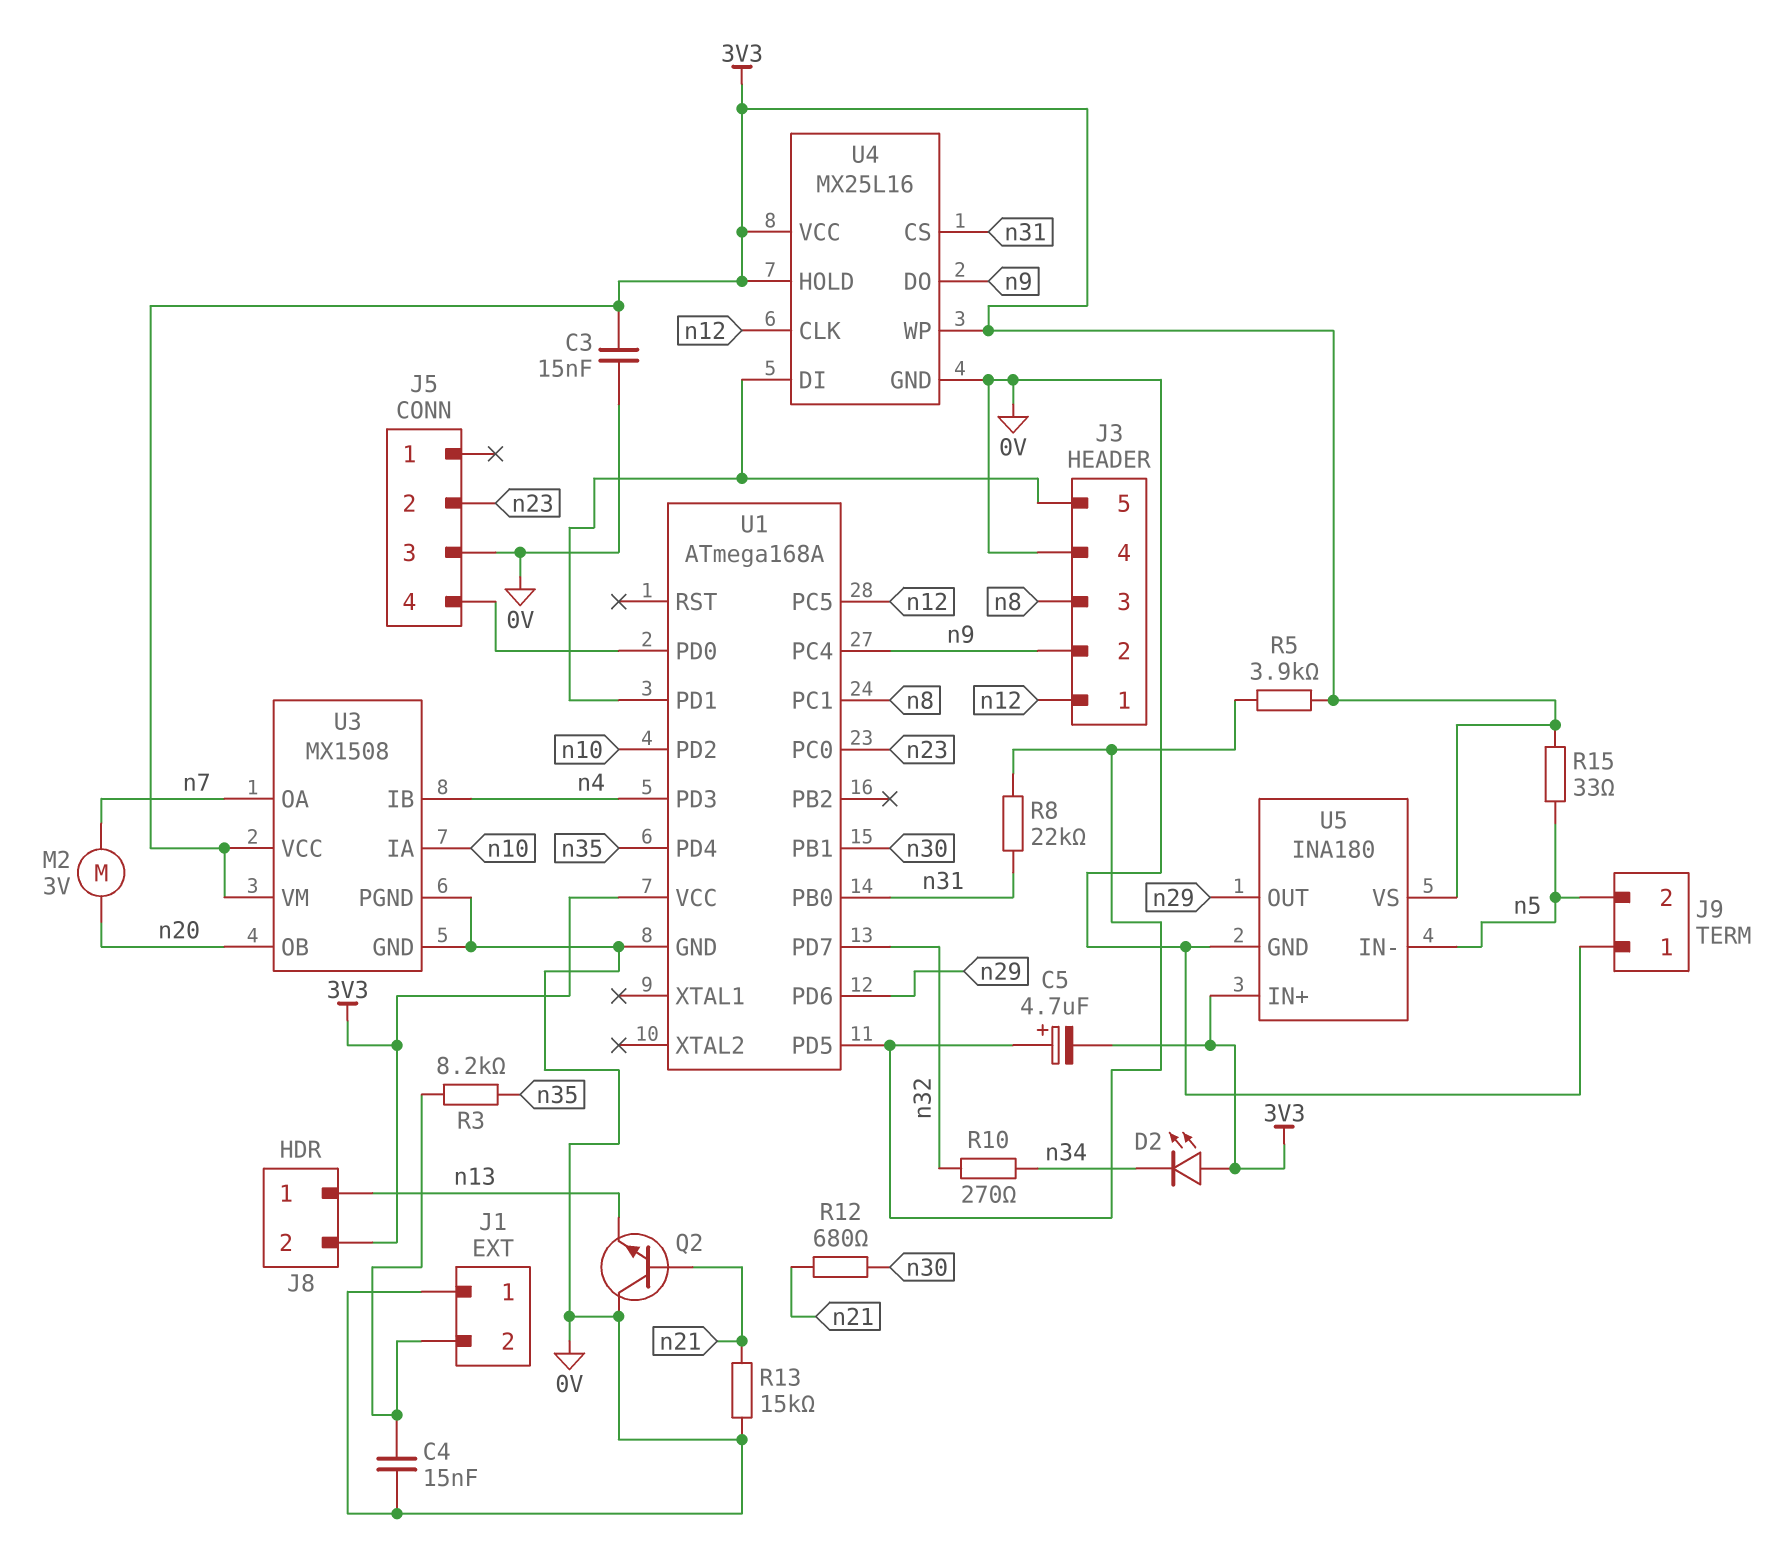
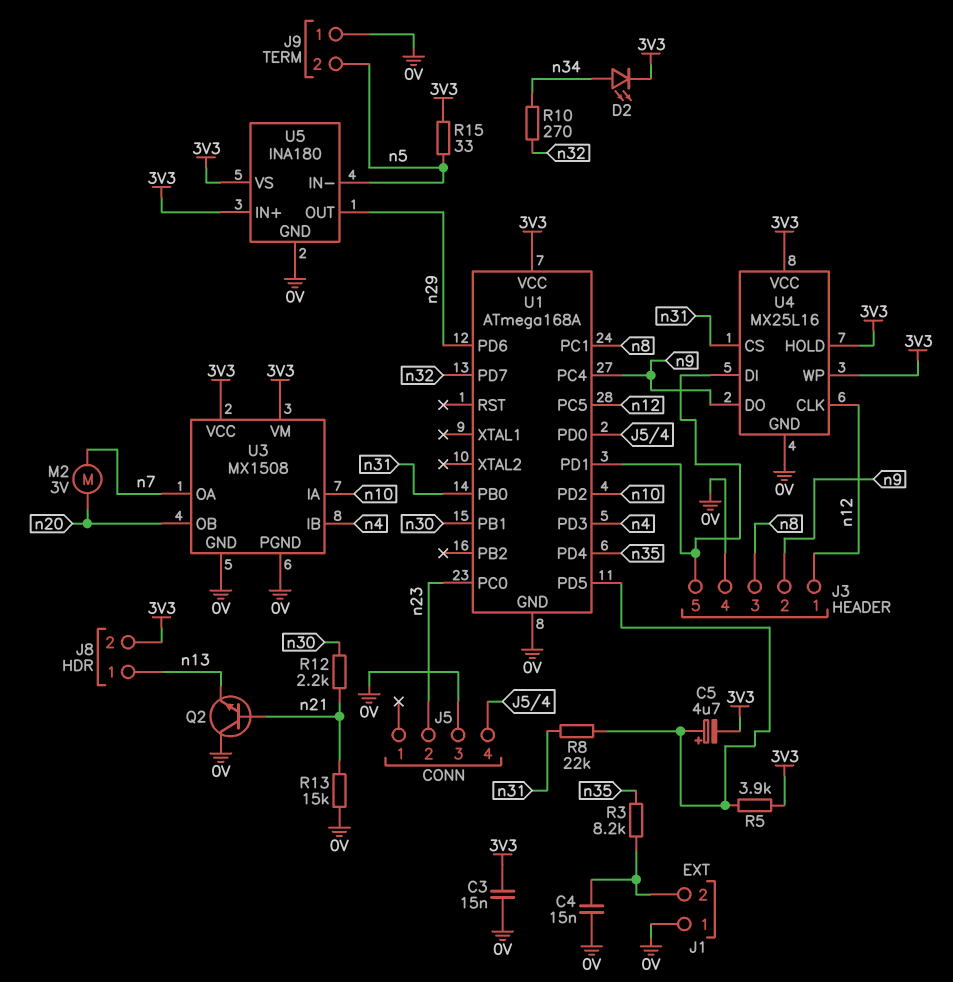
D2: LED (A 3V3, K n34) -> LED (A n34, K 3V3)
R12: 680 (n21, n30) -> 2.2k (n21, n30)

